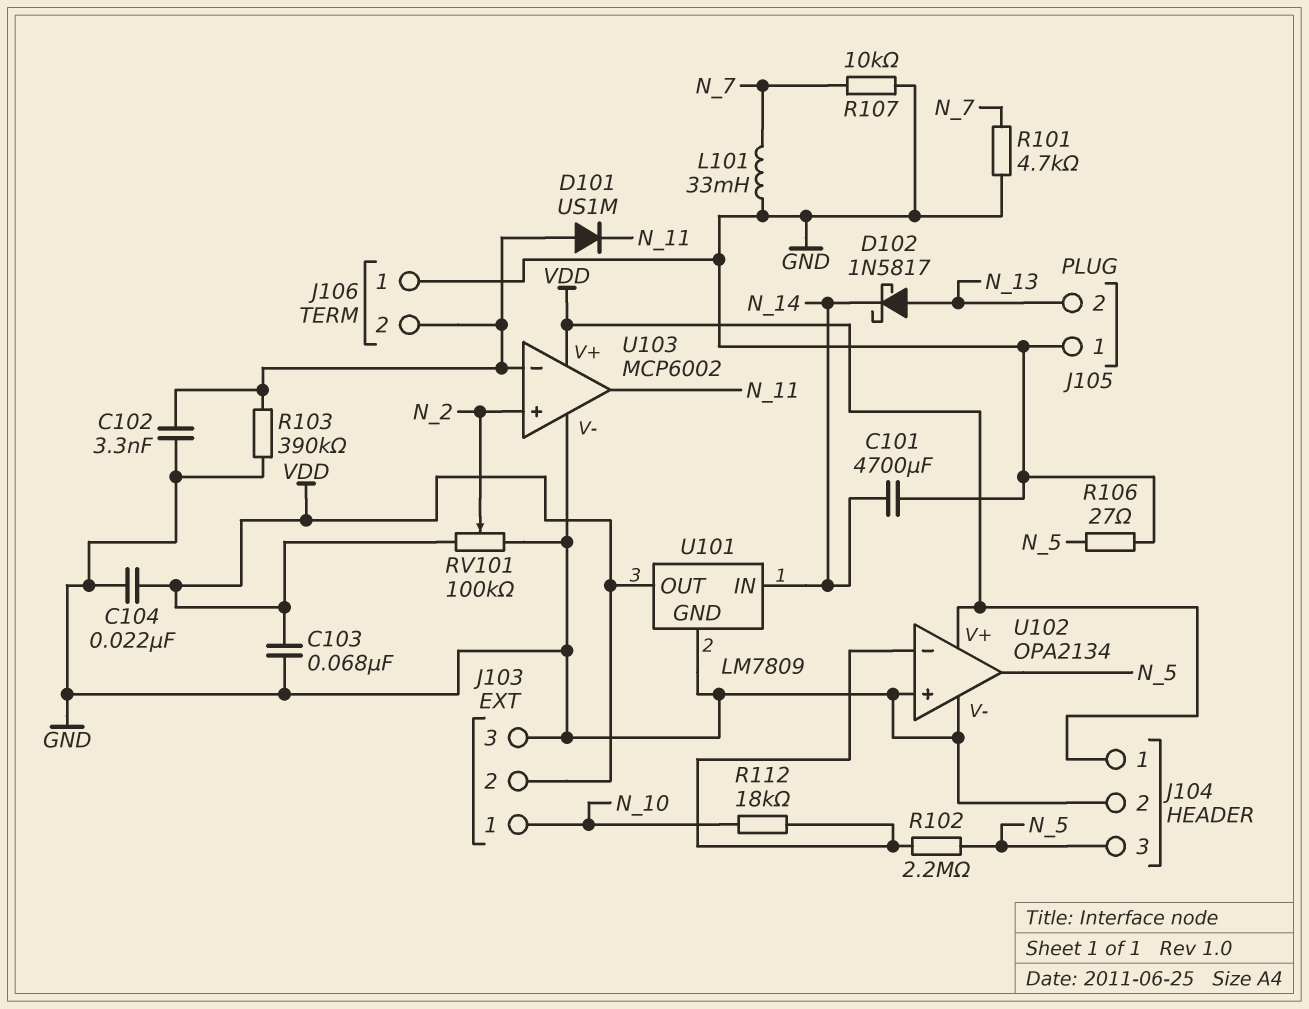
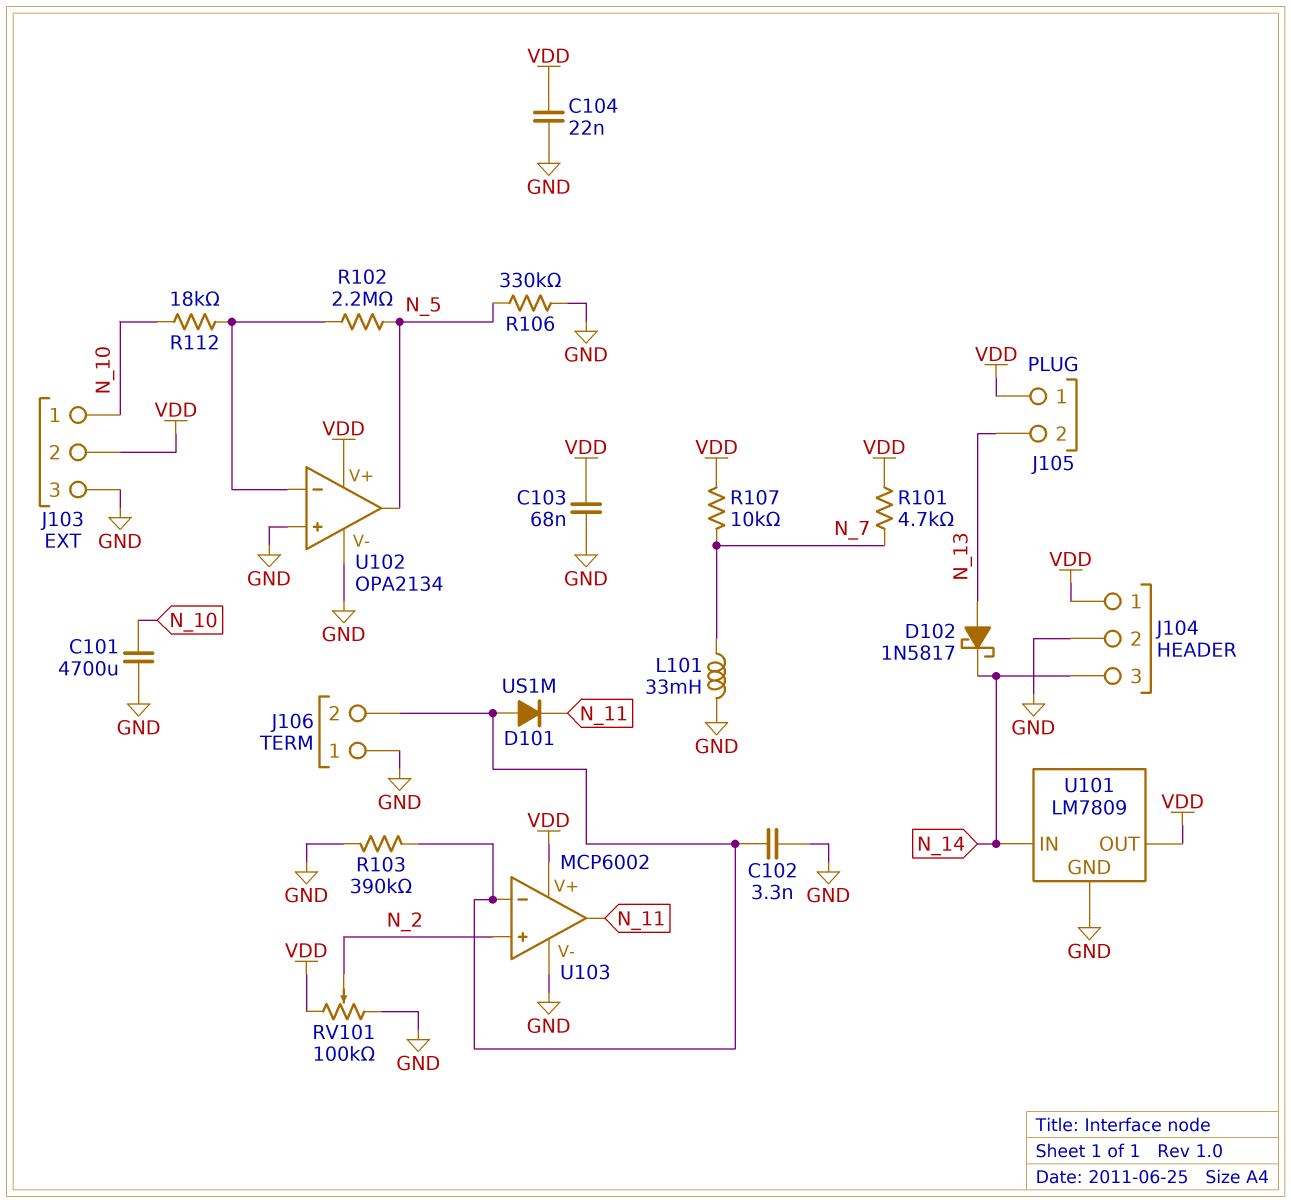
C101: 4700uF (GND, N_14) -> 4700uF (GND, N_10)
J104 pin 3: N_5 -> N_14
J105 pin 1: GND -> VDD
R101: 4.7k (GND, N_7) -> 4.7k (N_7, VDD)
R106: 27 (GND, N_5) -> 330k (GND, N_5)
R107: 10k (GND, N_7) -> 10k (N_7, VDD)

